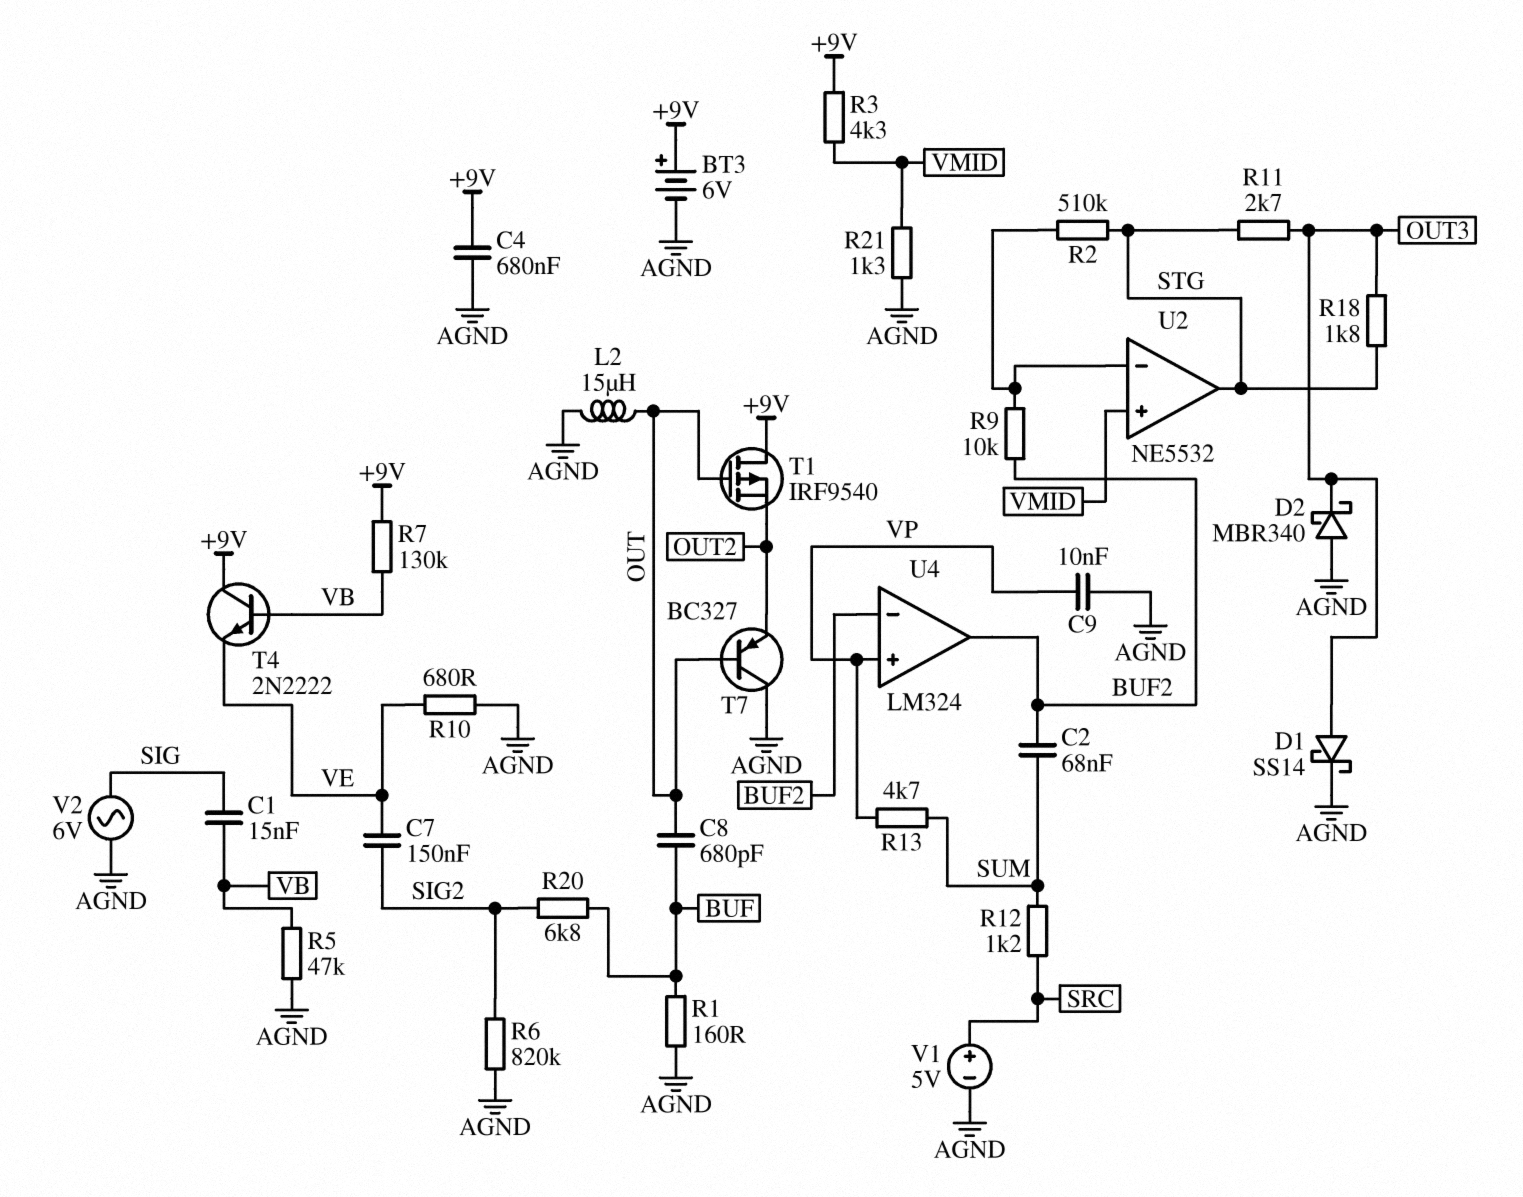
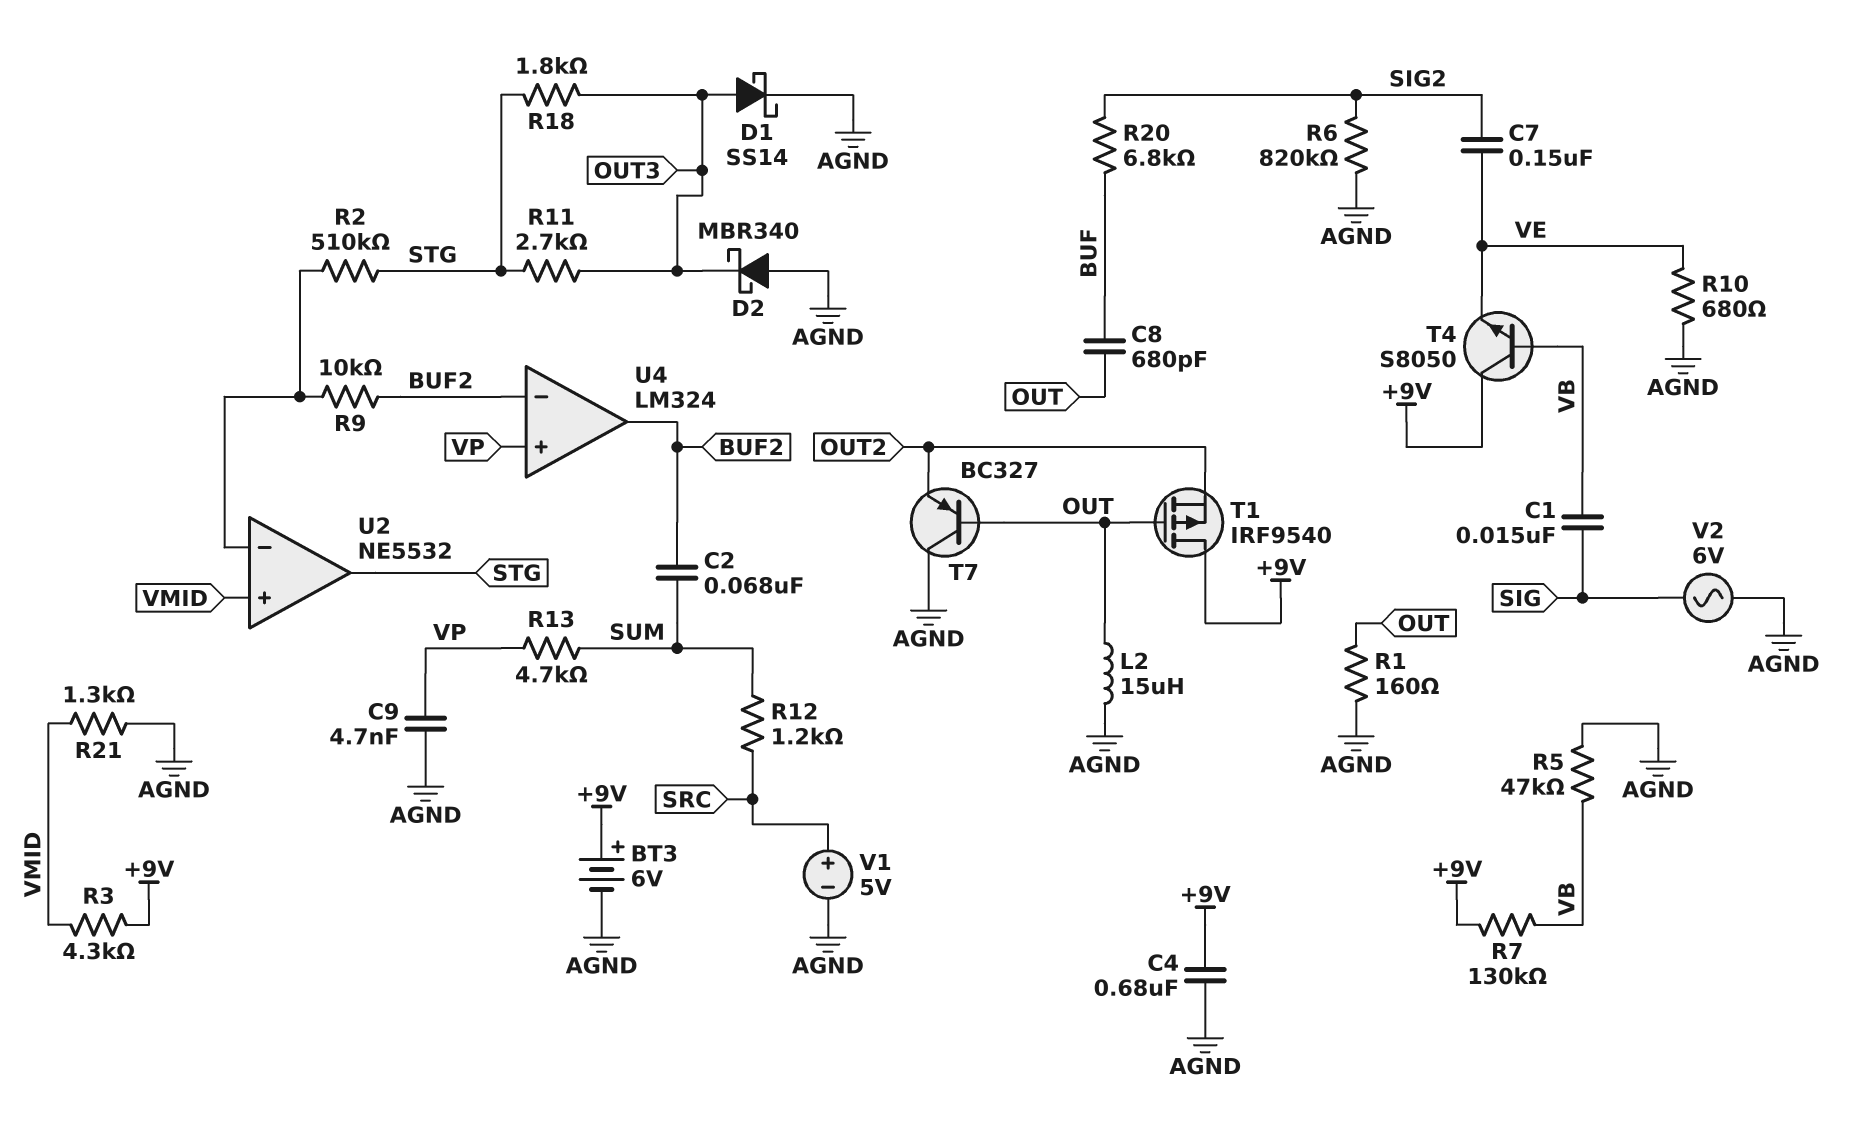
C9: 10nF (AGND, VP) -> 4.7nF (AGND, VP)
R1: 160 (AGND, BUF) -> 160 (AGND, OUT)
T4: NPN 2N2222 (B VB, C +9V, E VE) -> NPN S8050 (B VB, C +9V, E VE)

